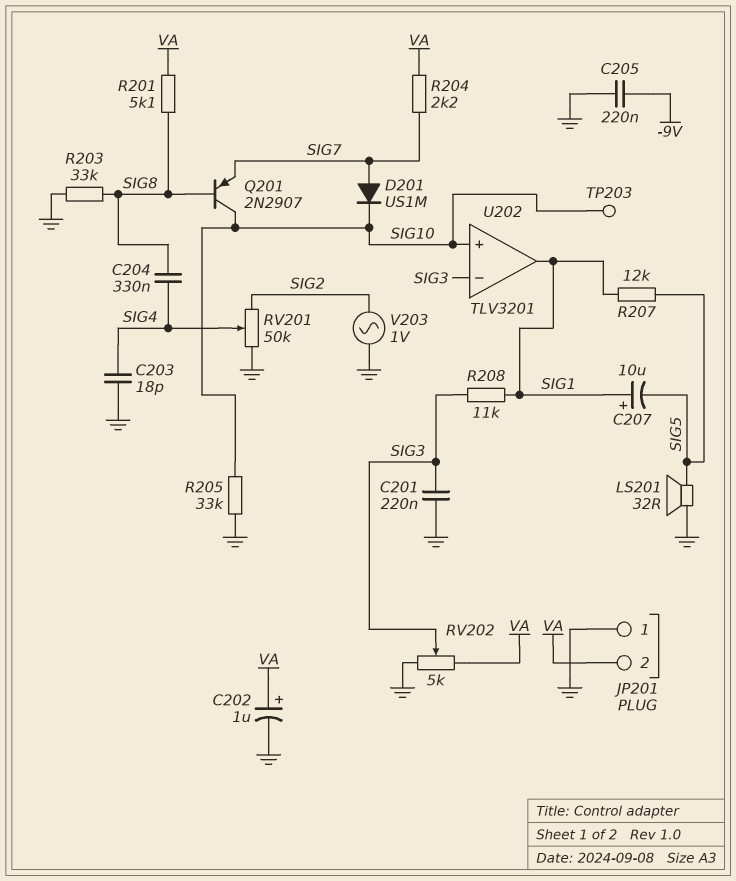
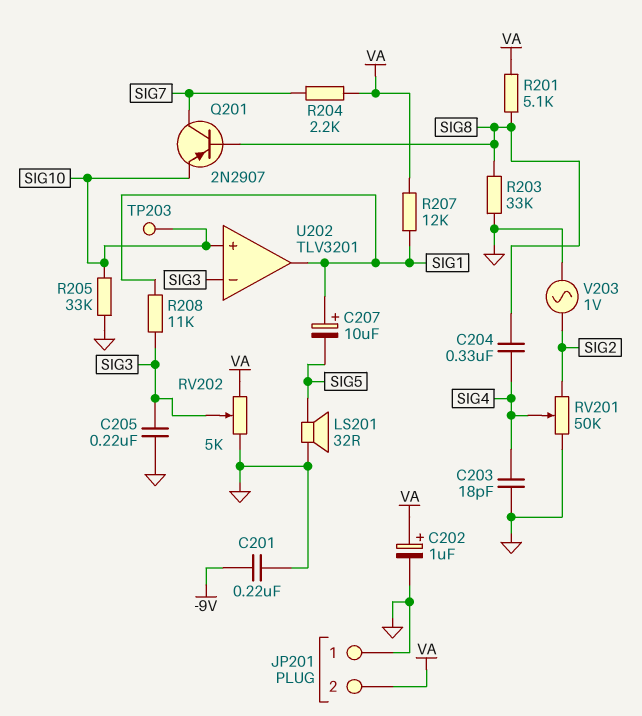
C201: 220nF (GND, SIG3) -> 220nF (-9V, GND)
C205: 220nF (-9V, GND) -> 220nF (GND, SIG3)
D201: diode US1M (A SIG7, K SIG10) -> none
Q201: PNP 2N2907 (B SIG8, C SIG10, E SIG7) -> PNP 2N2907 (B SIG8, C SIG7, E SIG10)
R207: 12k (SIG1, SIG5) -> 12k (SIG1, VA)

